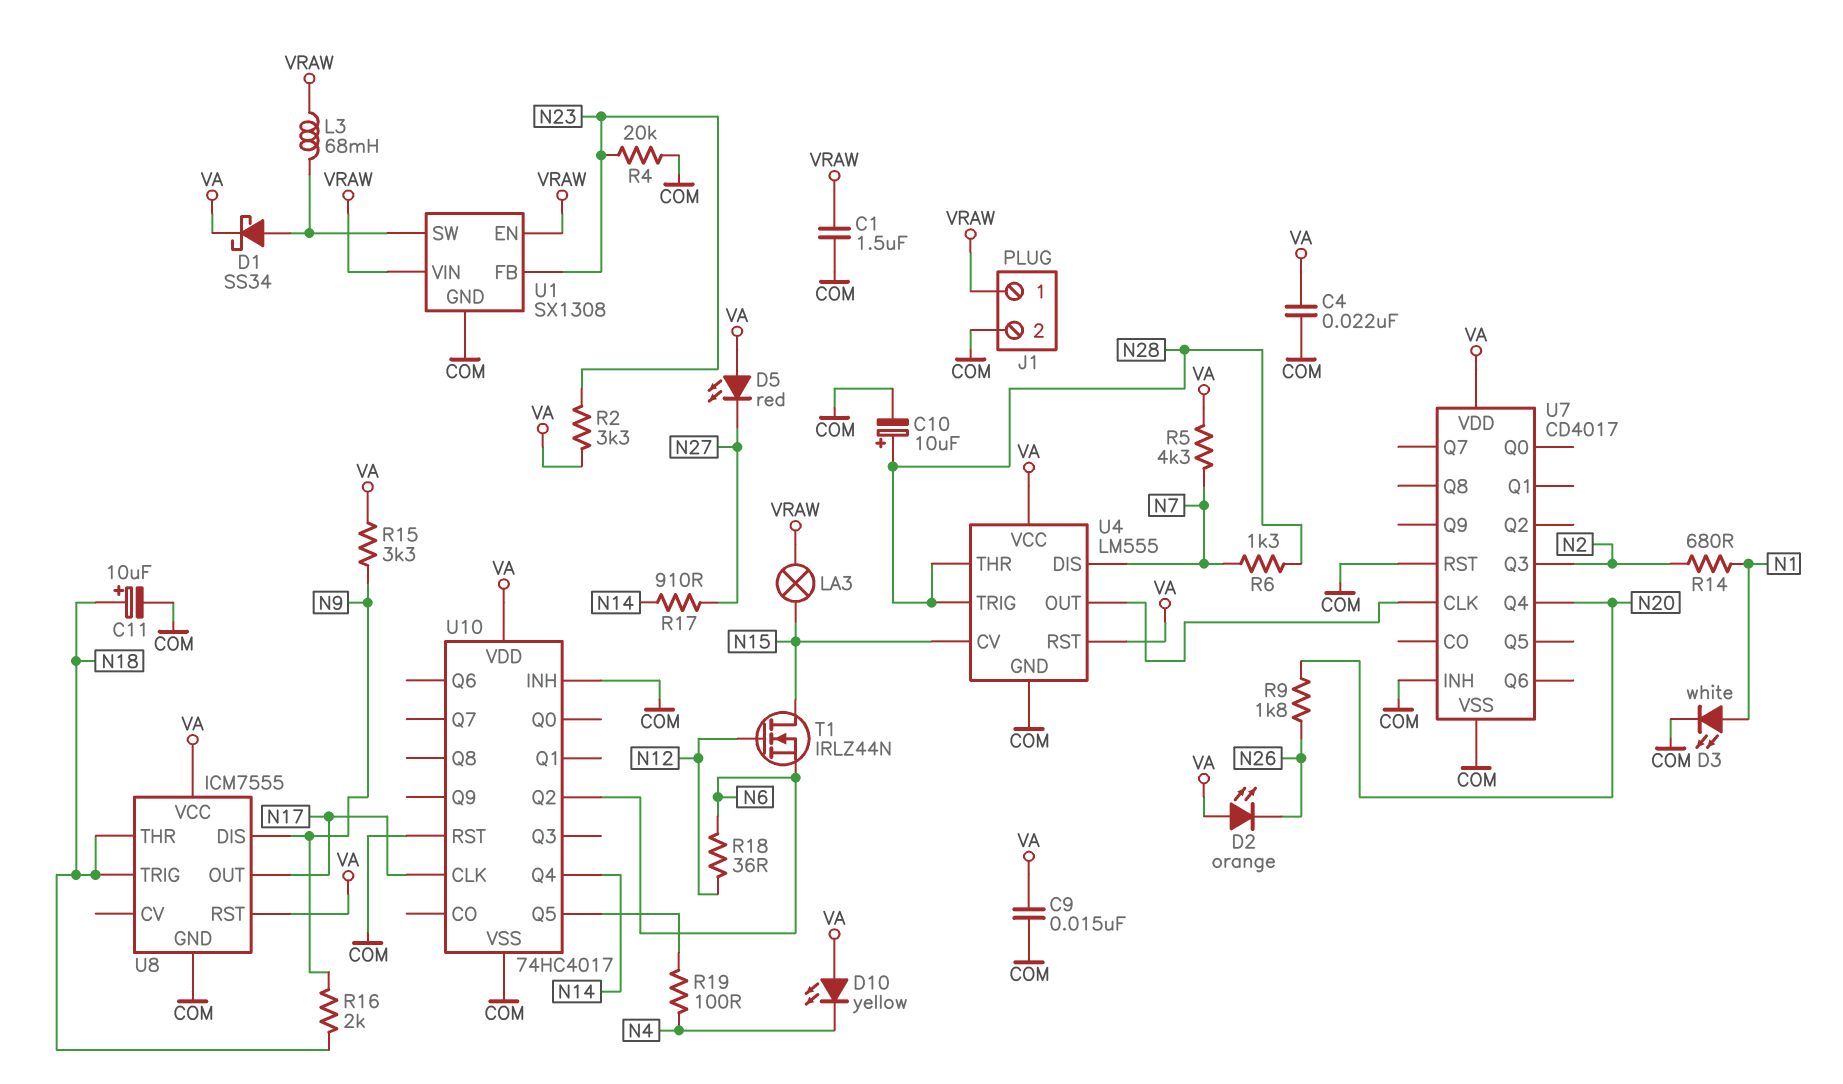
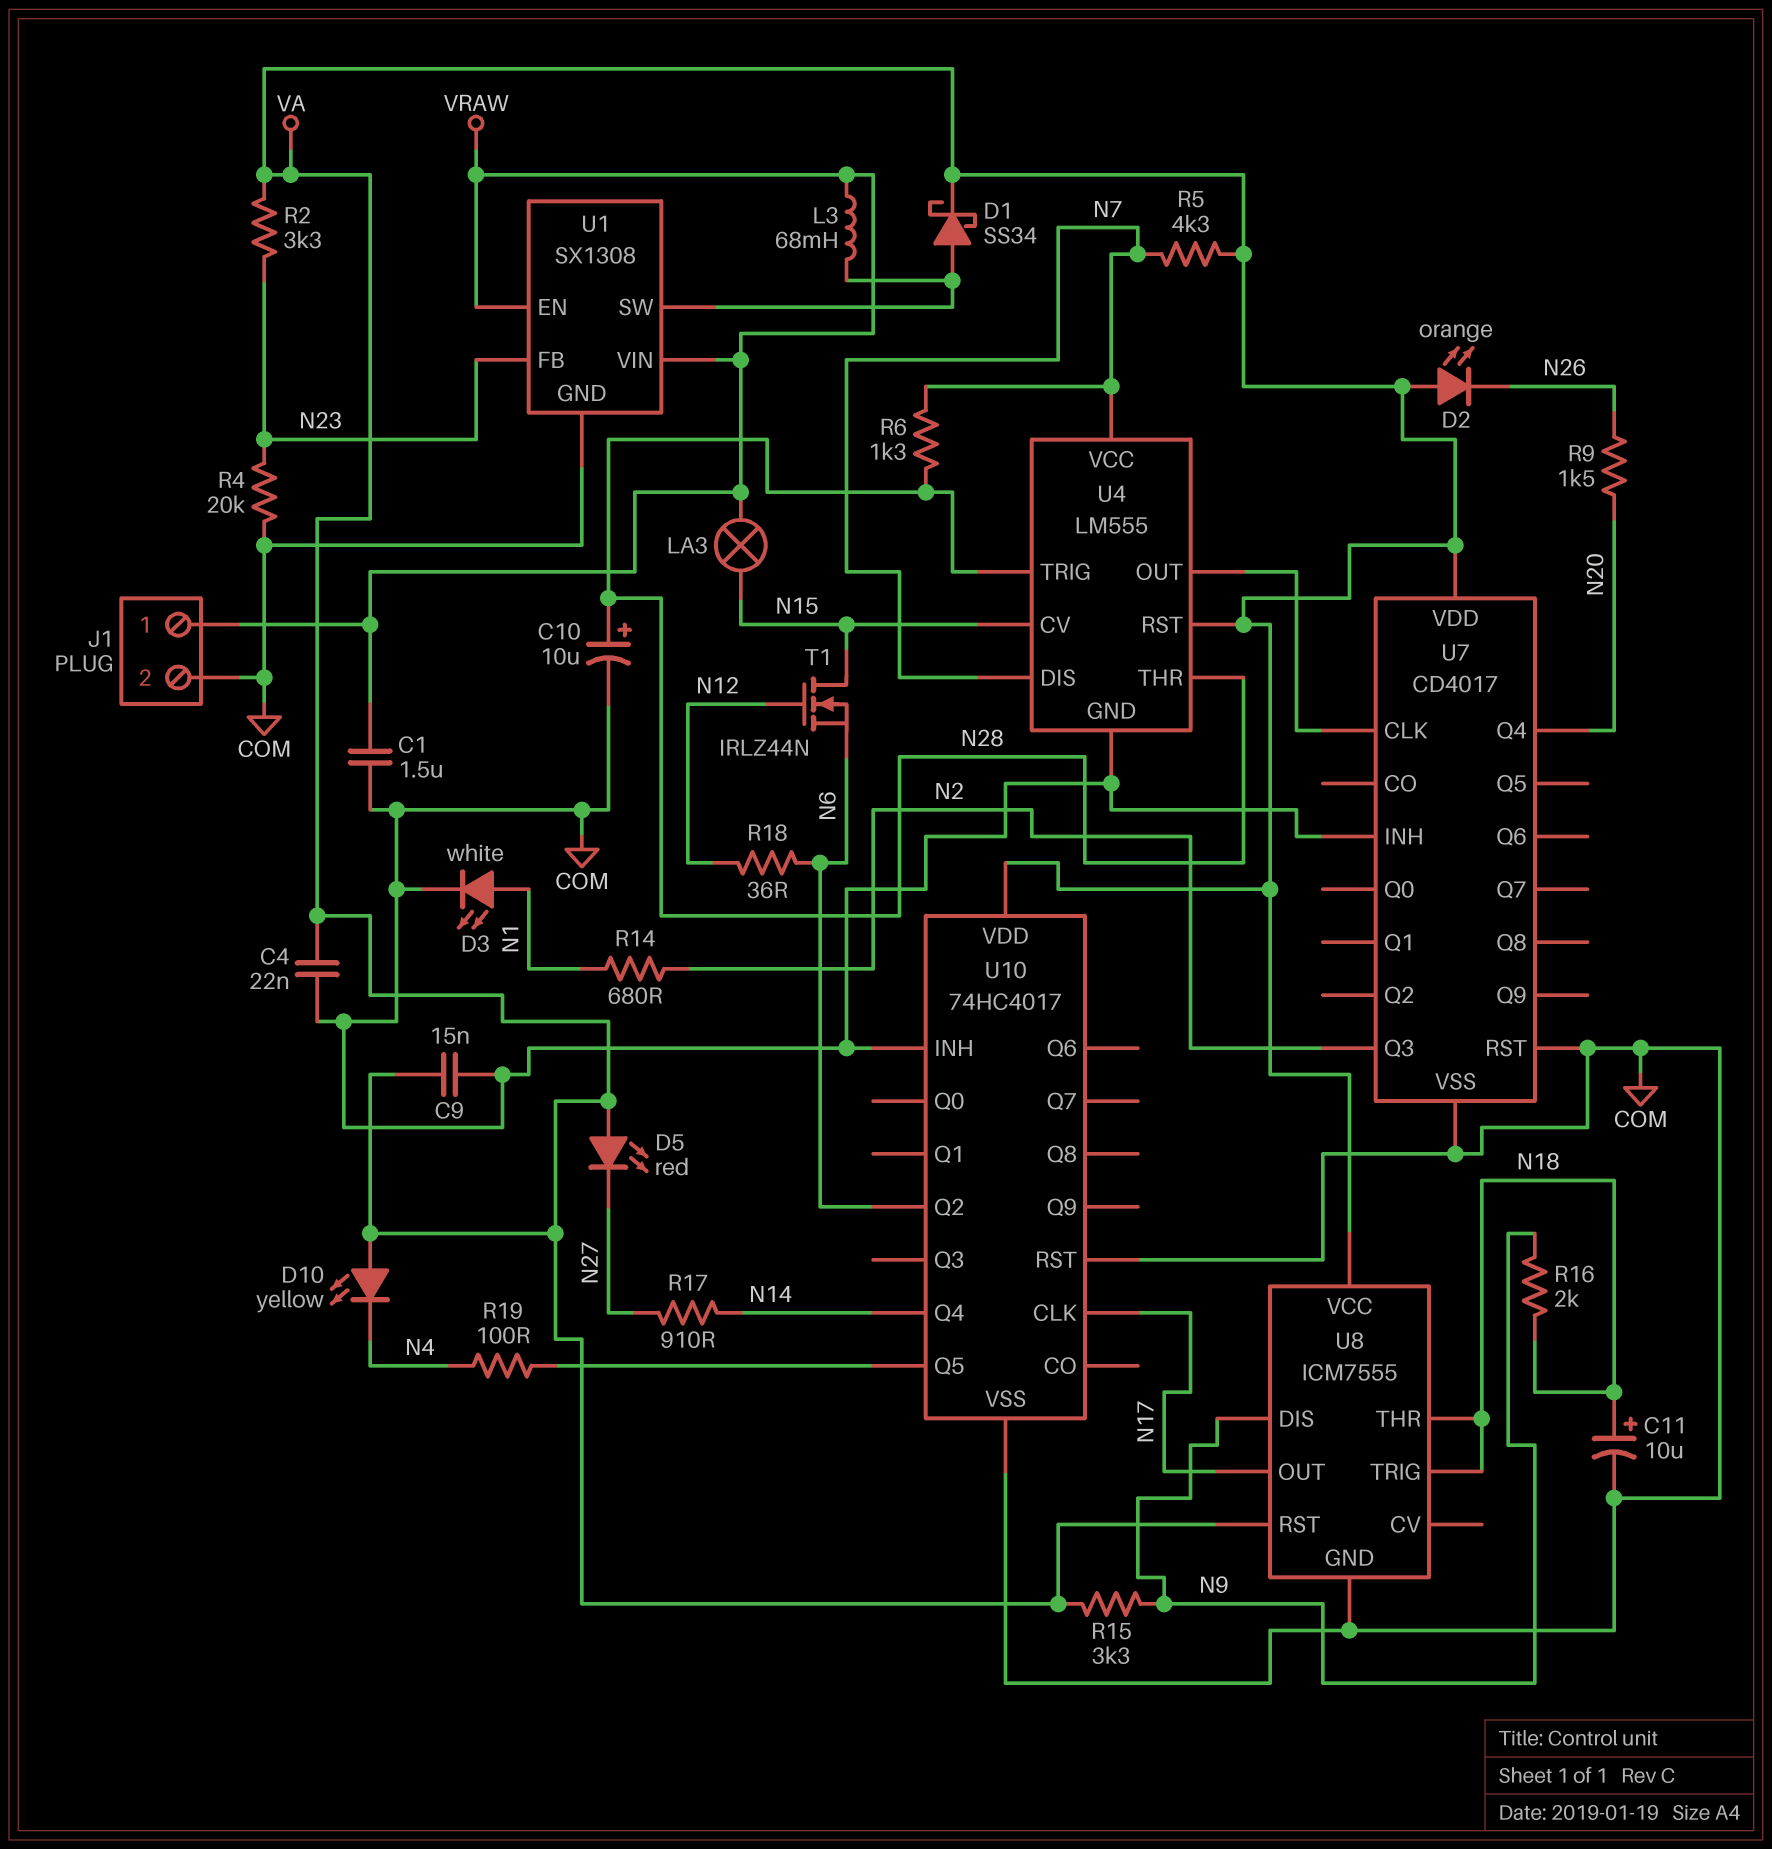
R9: 1.8k (N20, N26) -> 1.5k (N20, N26)
U4 pin VCC: VA -> N7

